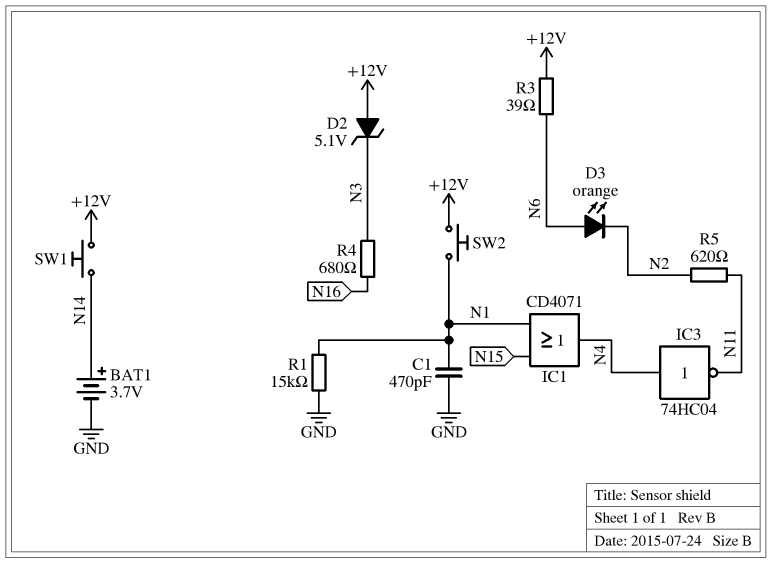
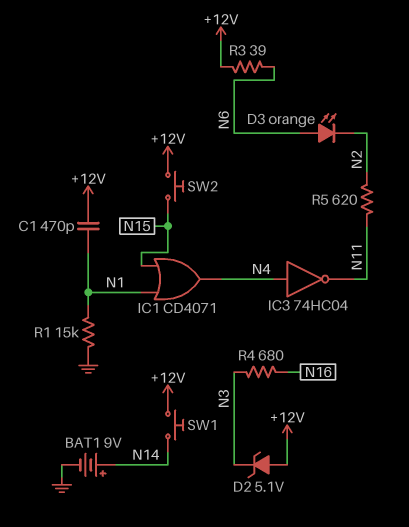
BAT1: 3.7V (plus N14, minus GND) -> 9V (plus N14, minus GND)
C1: 470pF (GND, N1) -> 470pF (+12V, N1)
SW2: button (+12V, N1) -> button (+12V, N15)

